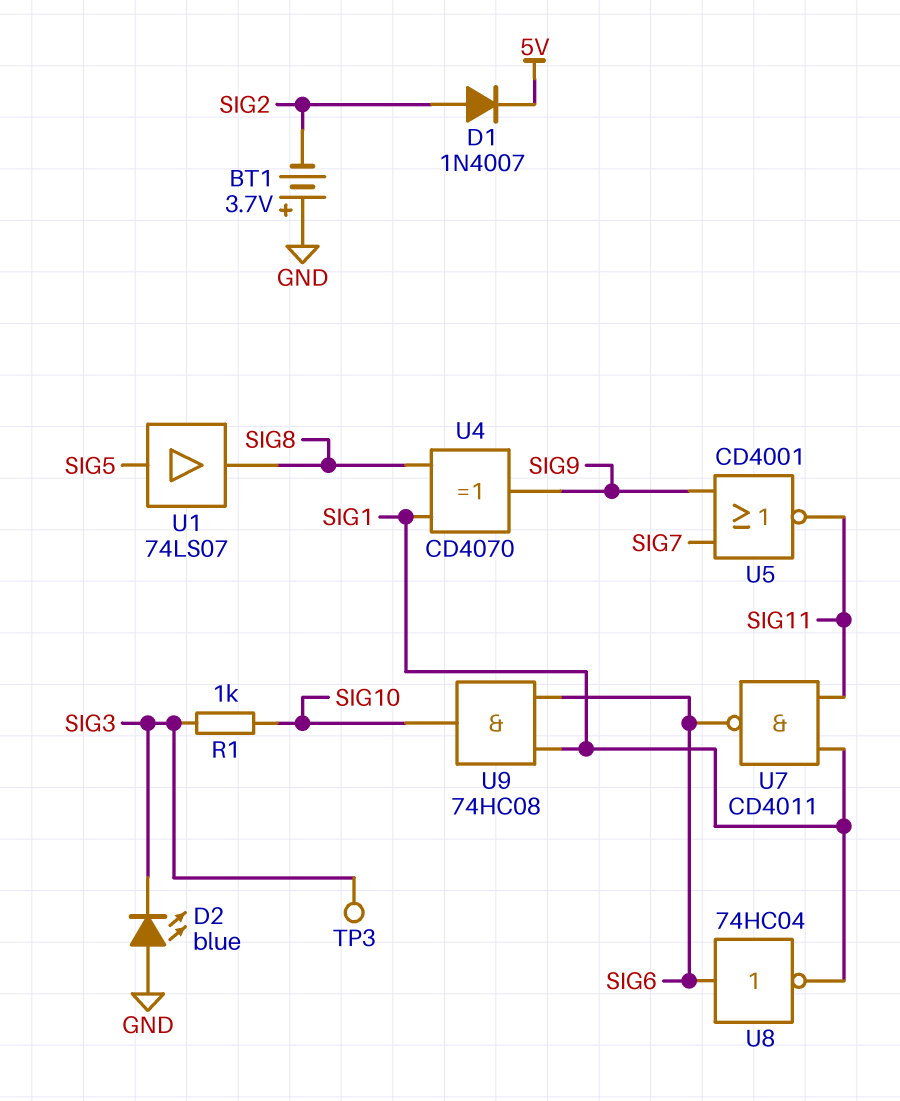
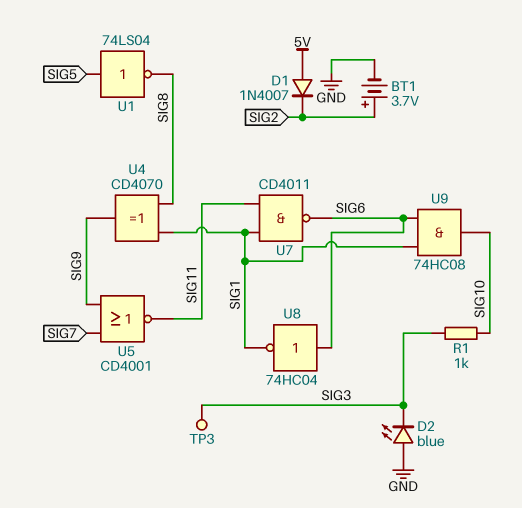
BT1: 3.7V (plus GND, minus SIG2) -> 3.7V (plus SIG2, minus GND)
D1: diode 1N4007 (A SIG2, K 5V) -> diode 1N4007 (A 5V, K SIG2)
U1: buffer 74LS07 (in SIG5, out SIG8) -> NOT 74LS04 (in SIG5, out SIG8)

